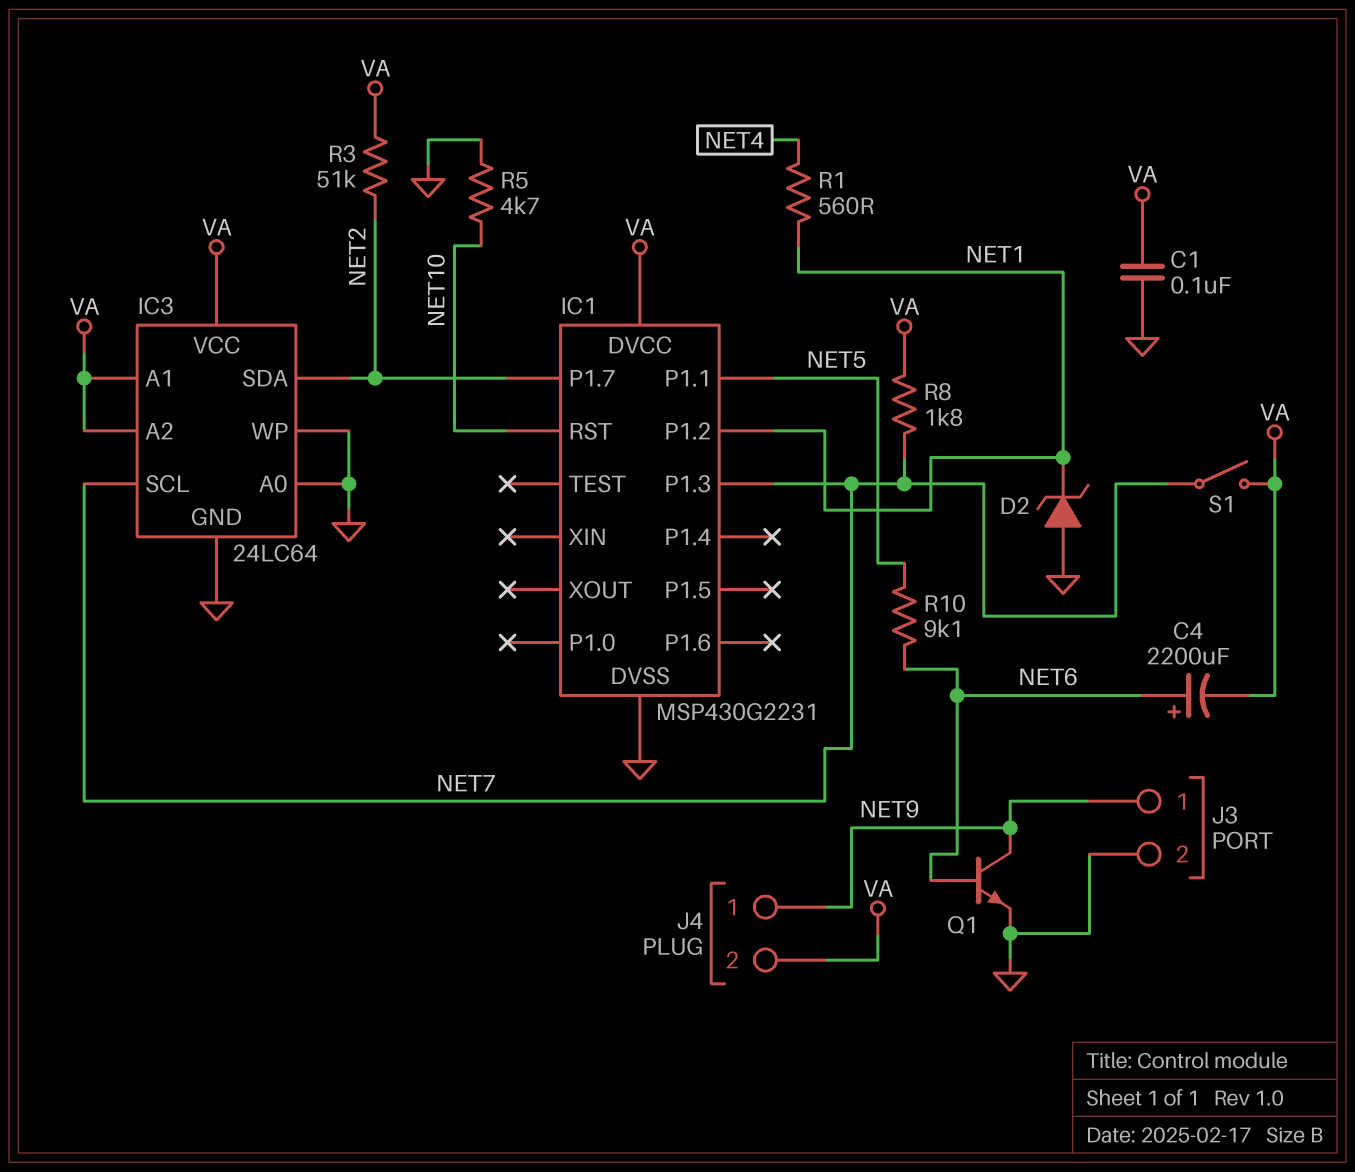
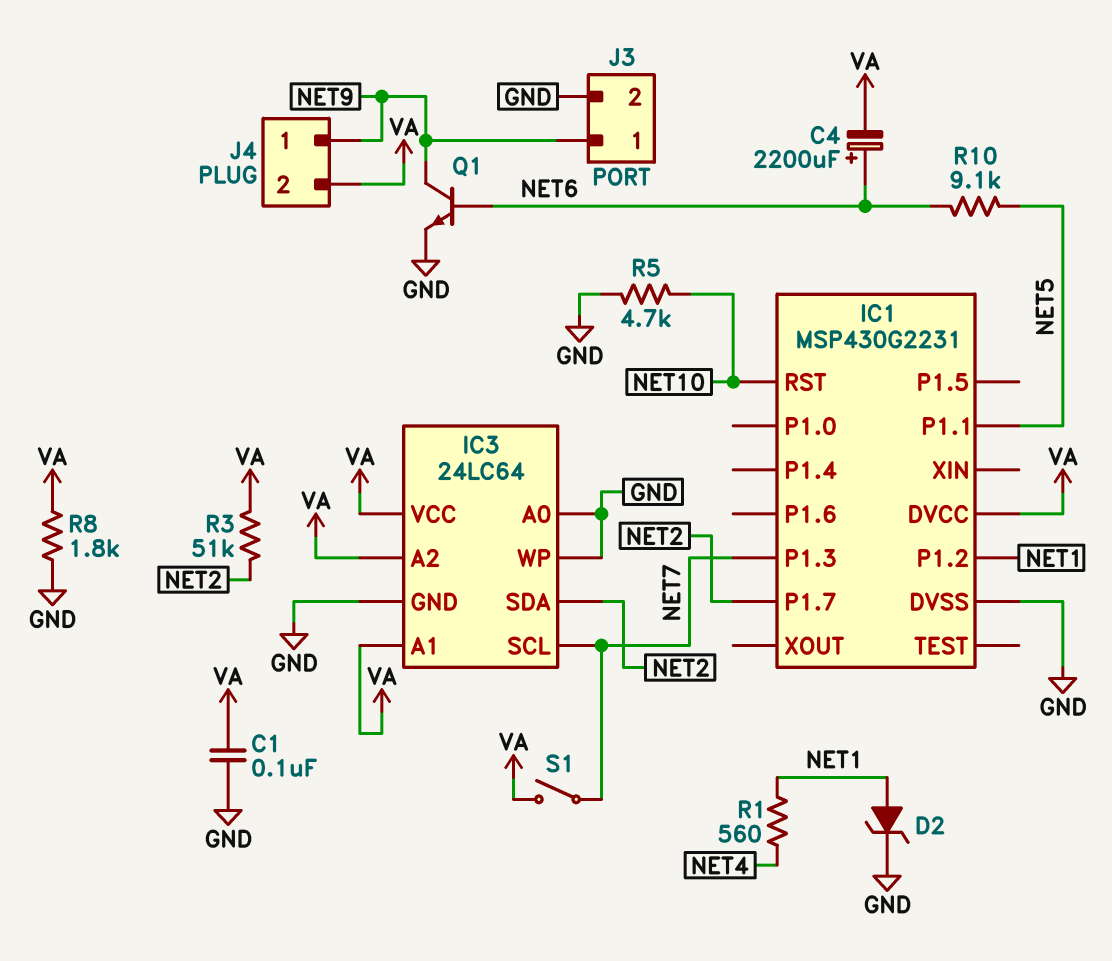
D2: zener (A GND, K NET1) -> zener (A NET1, K GND)
R8: 1.8k (NET7, VA) -> 1.8k (GND, VA)

